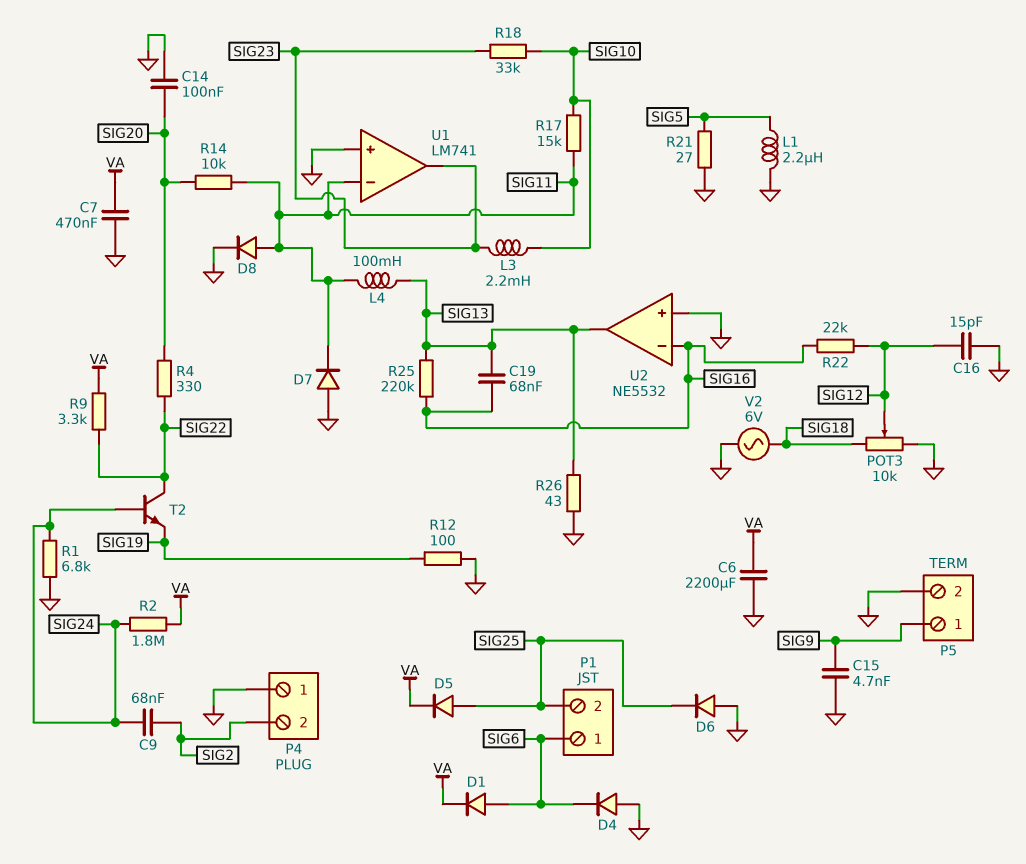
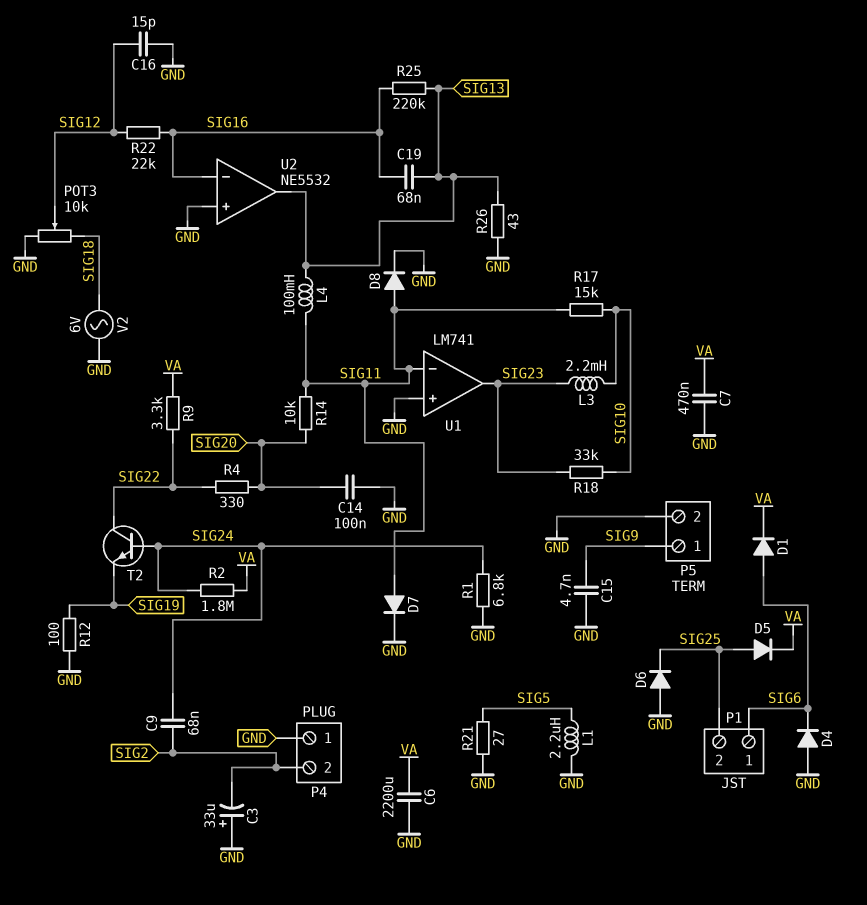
C3: none -> 33uF (plus GND, minus SIG2)
D7: diode (A GND, K SIG11) -> diode (A SIG11, K GND)

